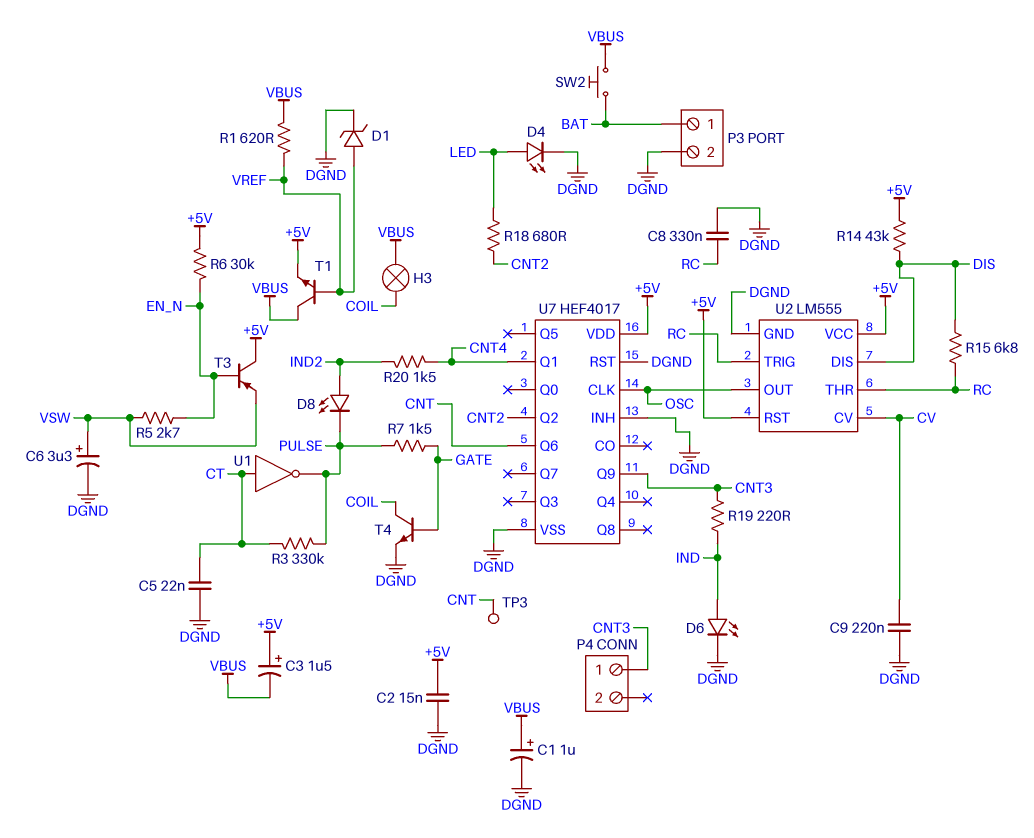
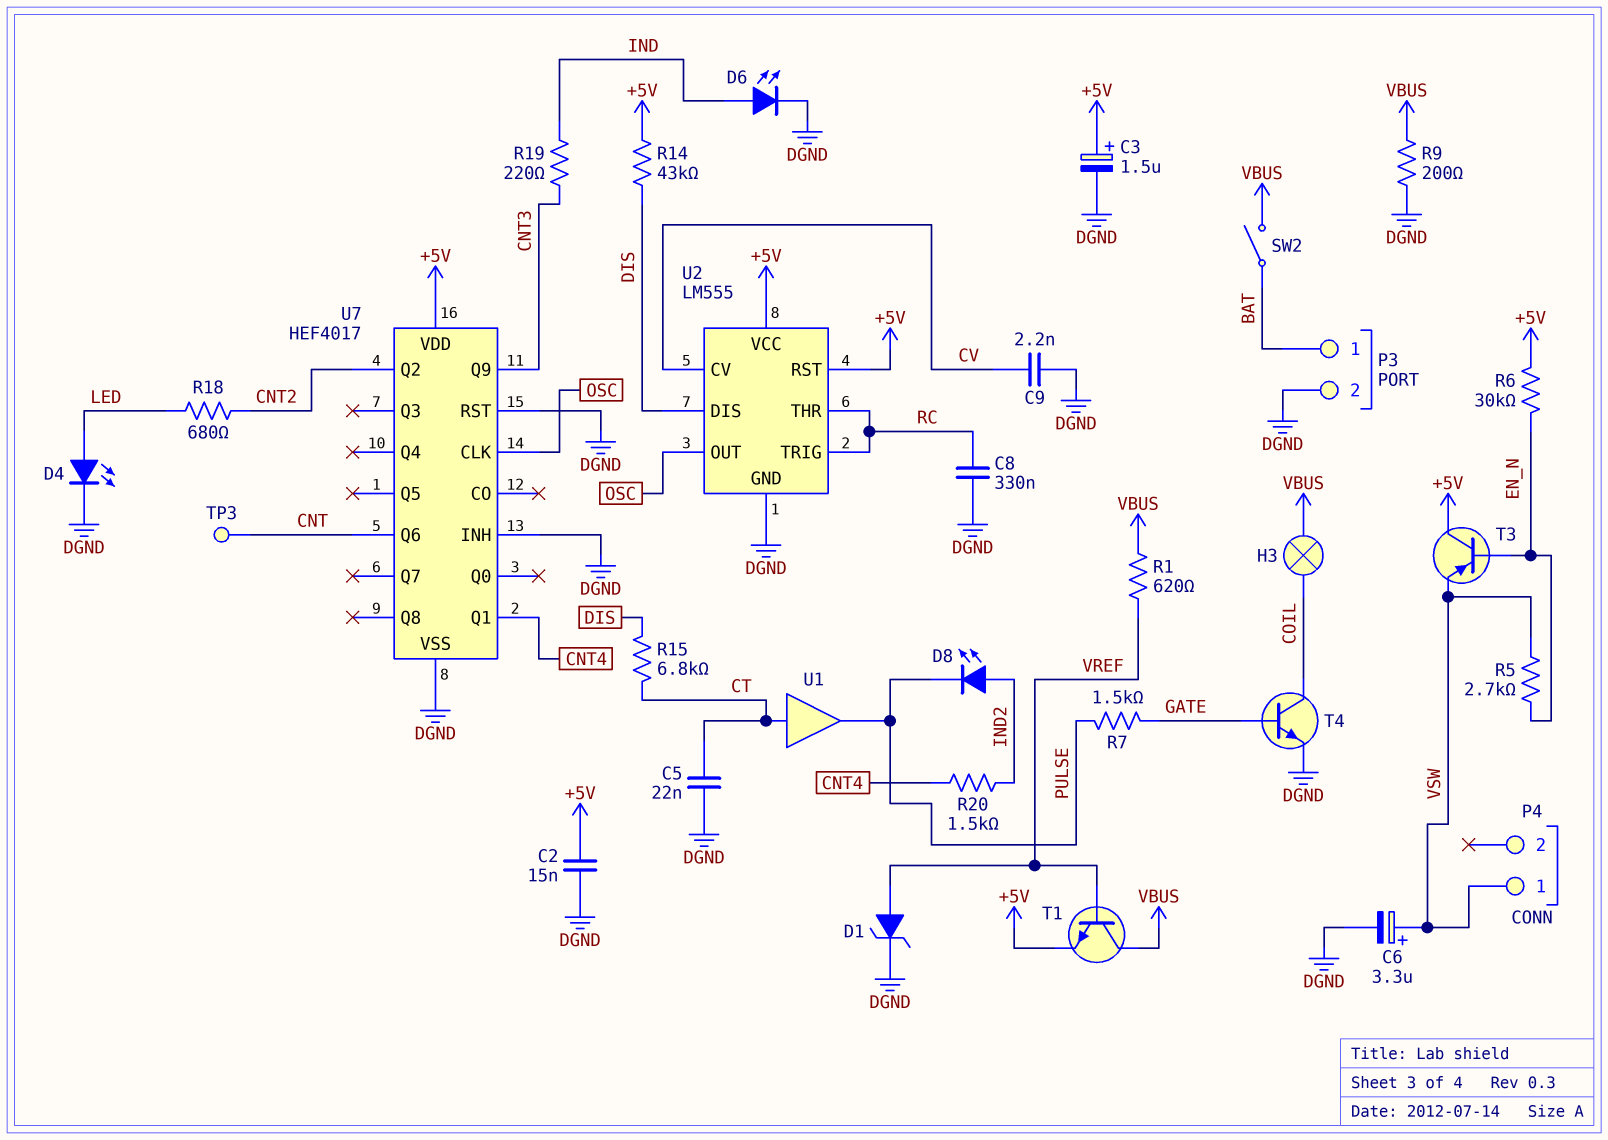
C1: 1uF (plus VBUS, minus DGND) -> none
C3: 1.5uF (plus +5V, minus VBUS) -> 1.5uF (plus +5V, minus DGND)
C9: 220nF (CV, DGND) -> 2.2nF (CV, DGND)
P4 pin 1: CNT3 -> VSW
R3: 330k (CT, PULSE) -> none
R9: none -> 200 (DGND, VBUS)
R15: 6.8k (DIS, RC) -> 6.8k (CT, DIS)
SW2: button (BAT, VBUS) -> switch (BAT, VBUS)
U1: NOT (in CT, out PULSE) -> buffer (in CT, out PULSE)

